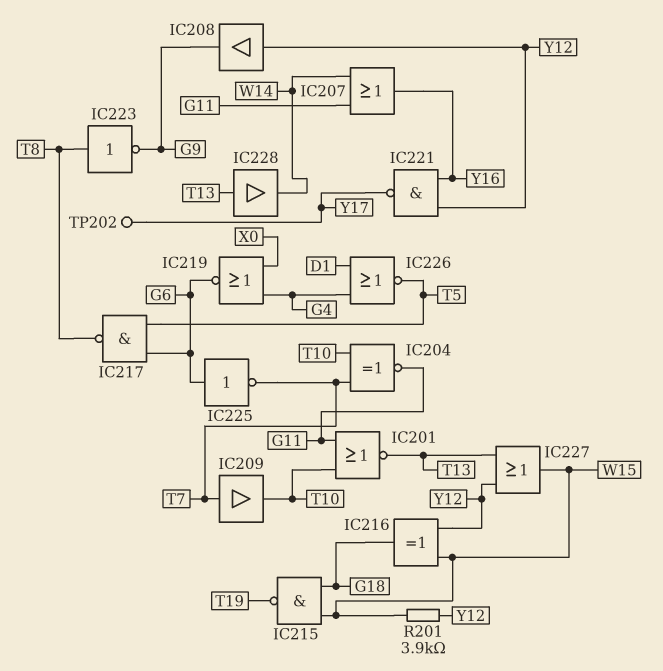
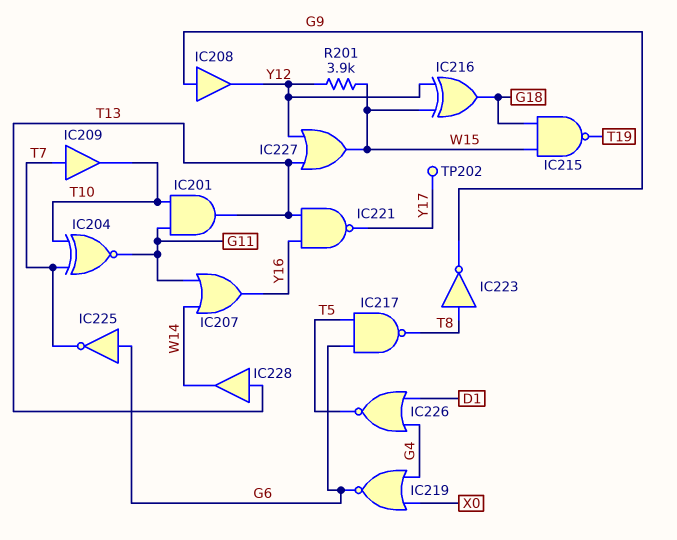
IC201: NOR (in G11, in T10, out T13) -> AND (in G11, in T10, out T13)
IC208: buffer (in Y12, out G9) -> buffer (in G9, out Y12)
IC221: NAND (in Y12, in Y16, out Y17) -> NAND (in T13, in Y16, out Y17)

